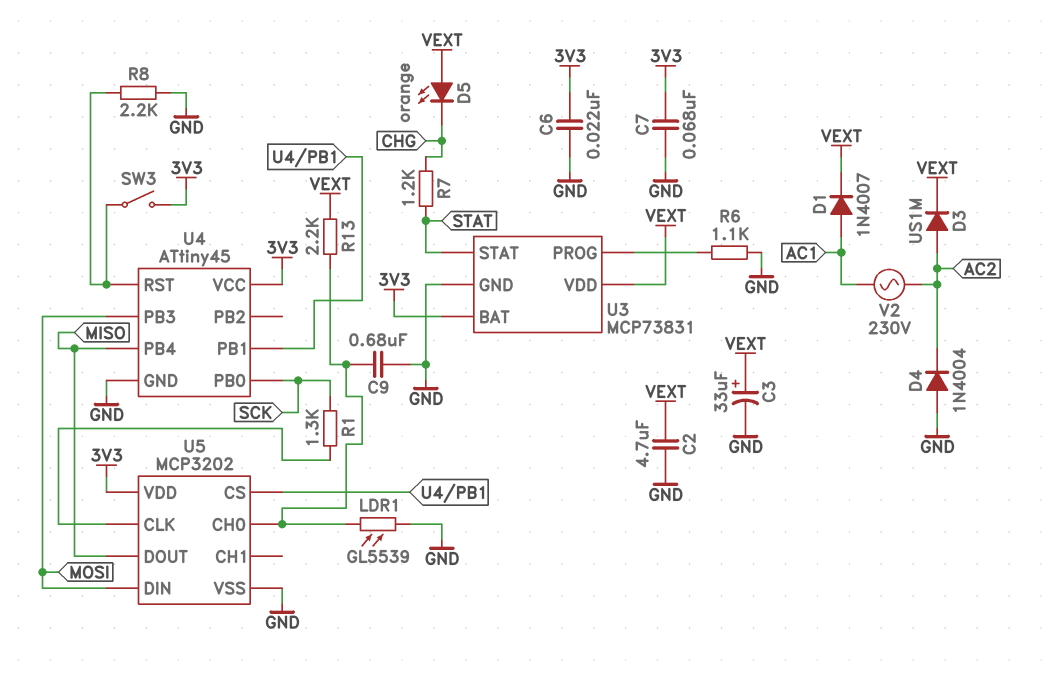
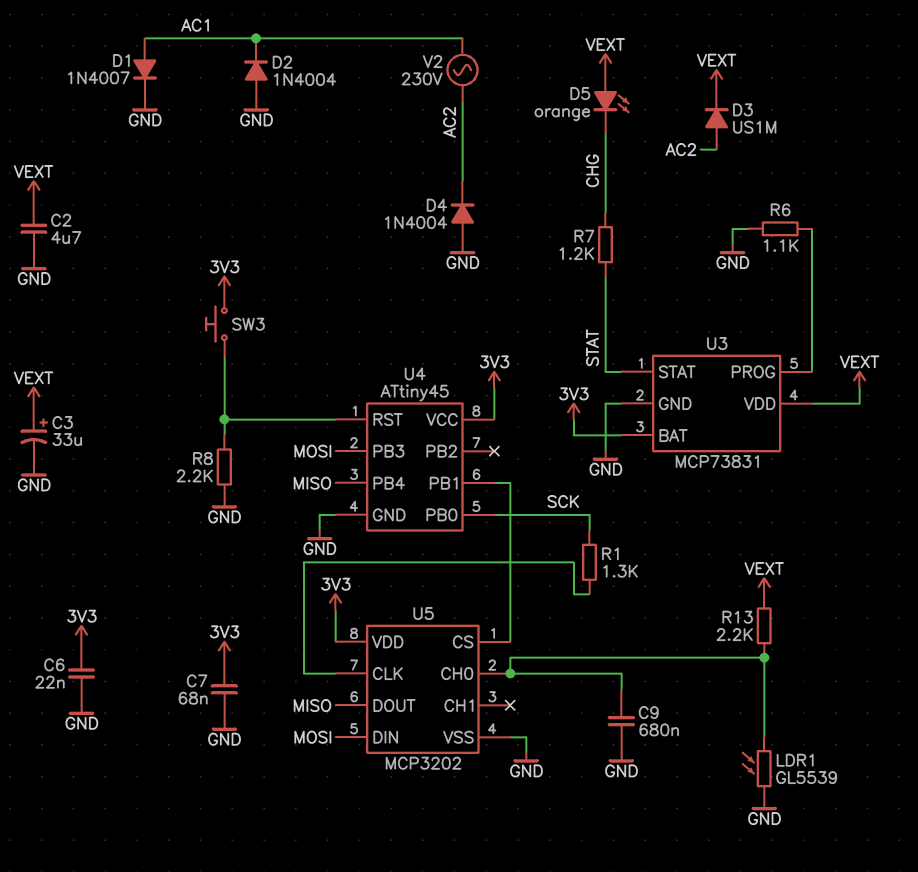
D1: diode 1N4007 (A AC1, K VEXT) -> diode 1N4007 (A AC1, K GND)
D2: none -> diode 1N4004 (A GND, K AC1)
SW3: switch (3V3, U4/RST) -> button (3V3, U4/RST)

